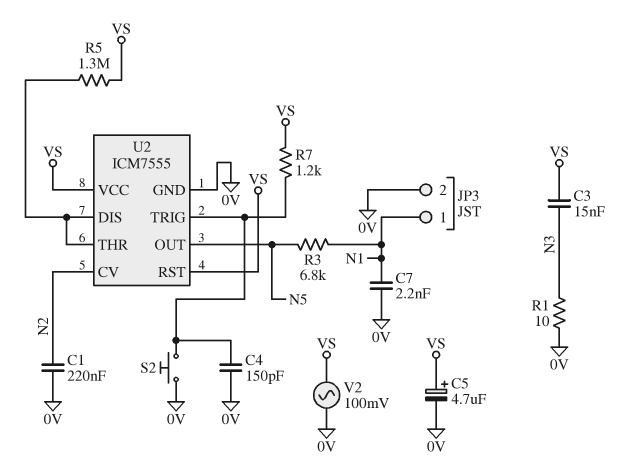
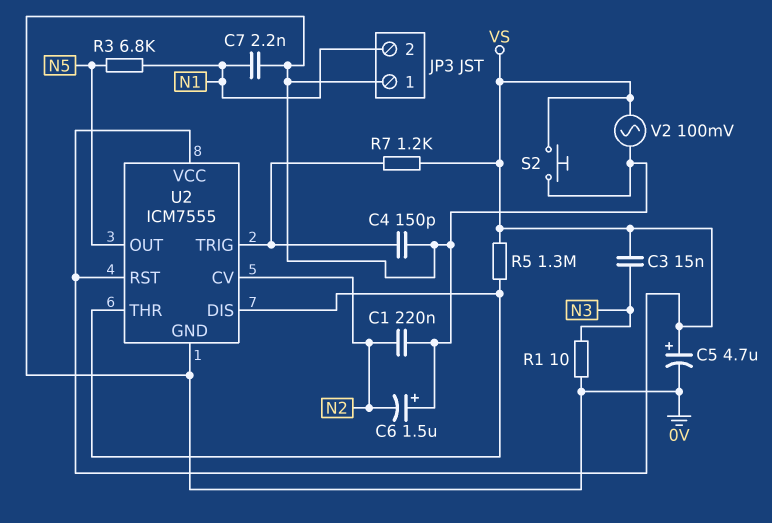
C6: none -> 1.5uF (plus 0V, minus N2)
JP3 pin 1: N1 -> 0V
JP3 pin 2: 0V -> N1
S2: button (0V, U2/TRIG) -> button (0V, VS)

